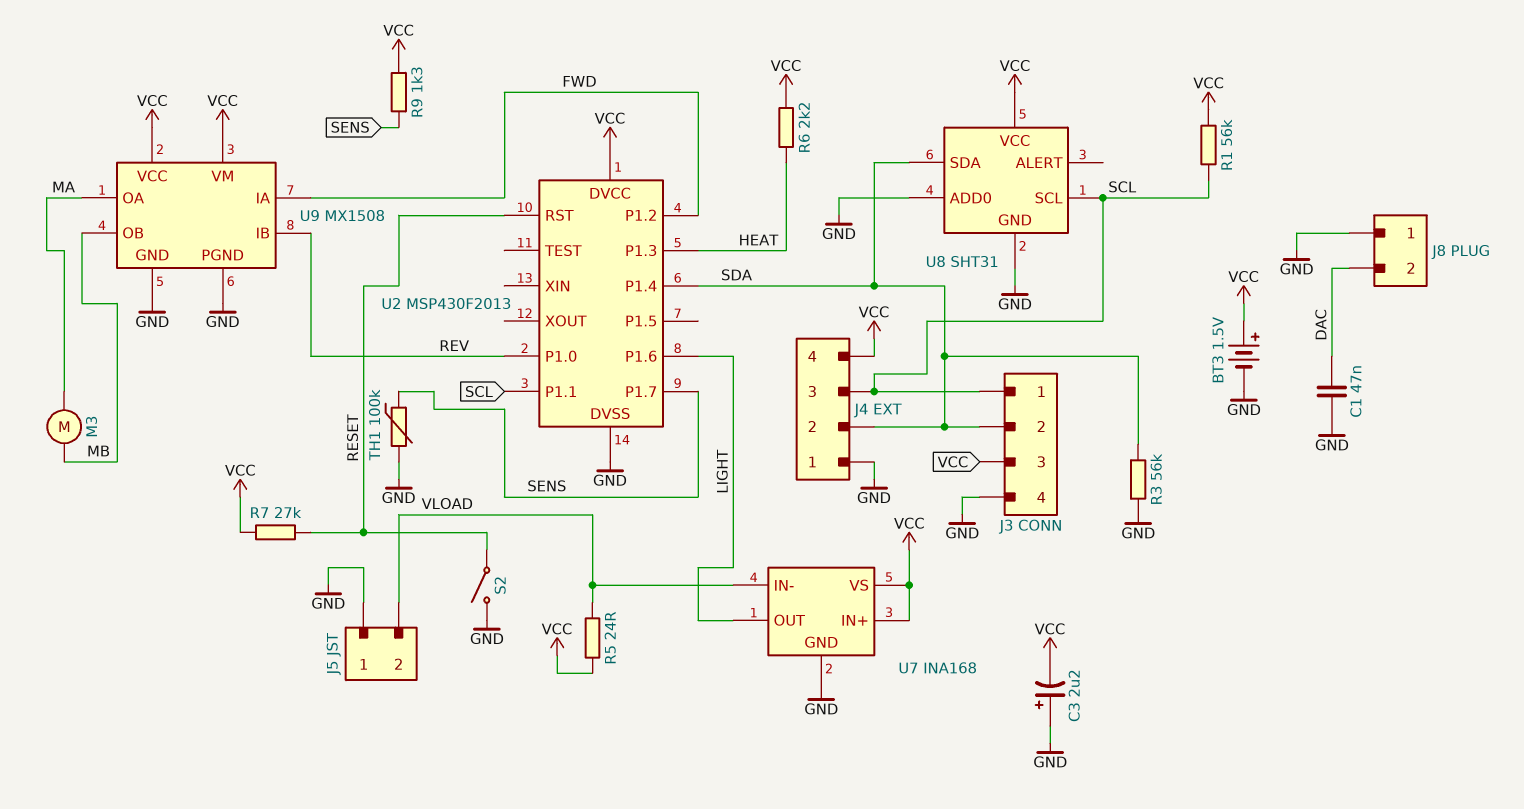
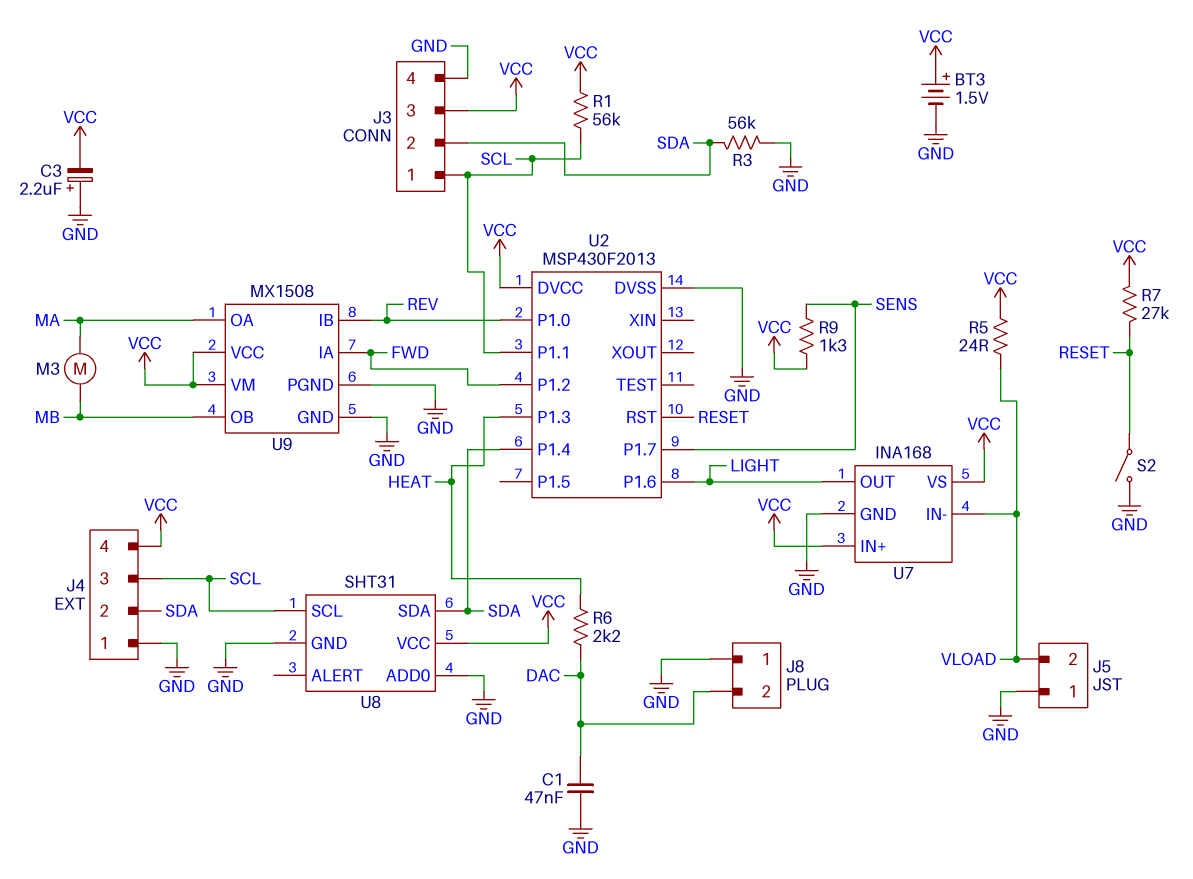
R6: 2.2k (HEAT, VCC) -> 2.2k (DAC, HEAT)
TH1: 100k (GND, SENS) -> none

